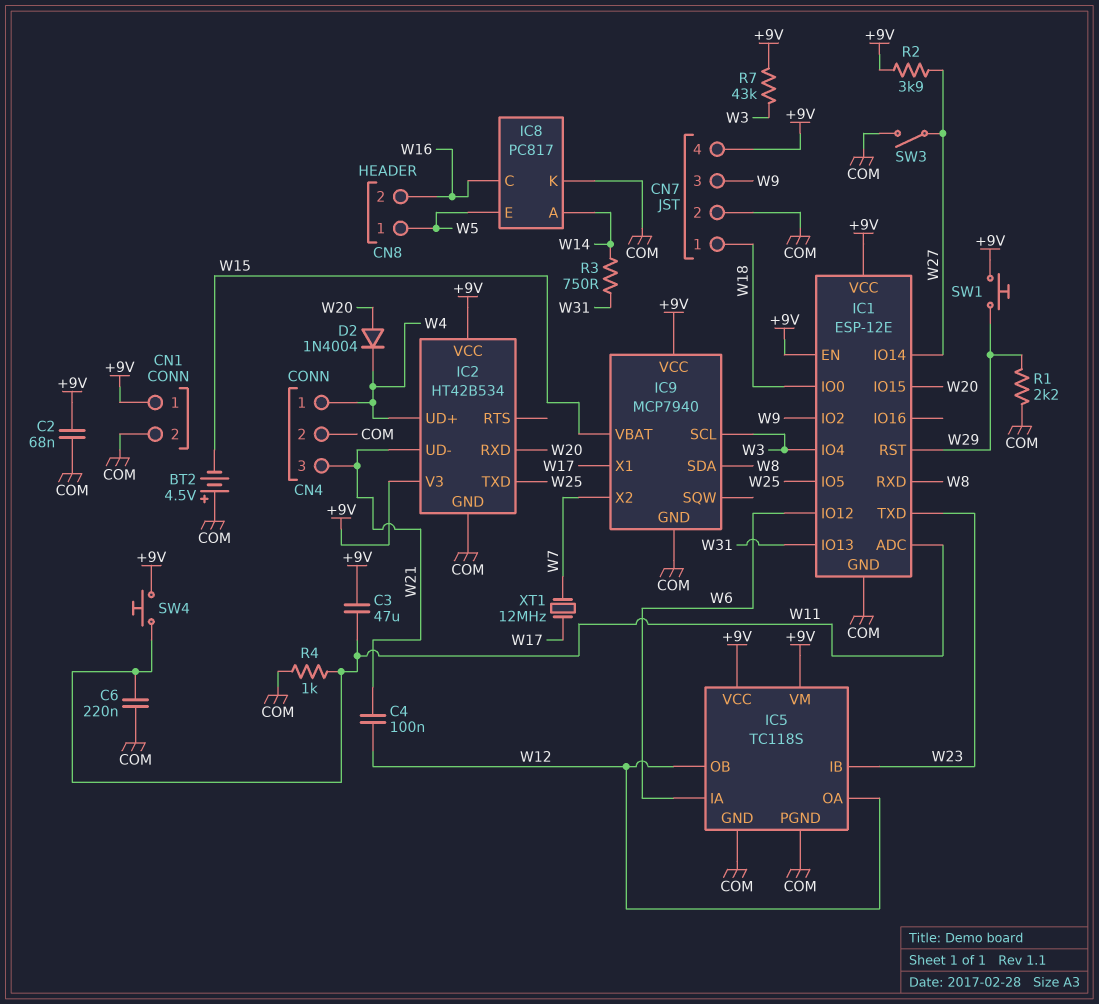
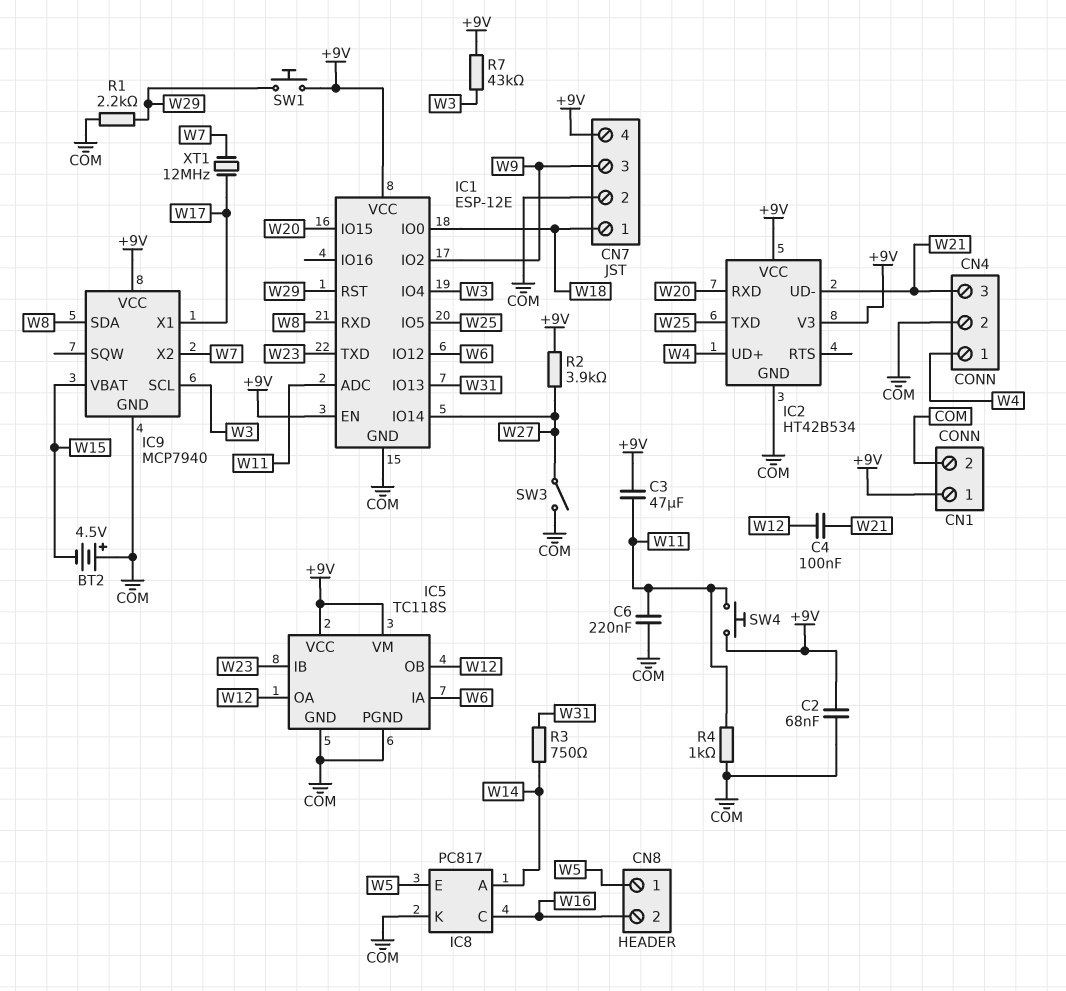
D2: diode 1N4004 (A W20, K W4) -> none

